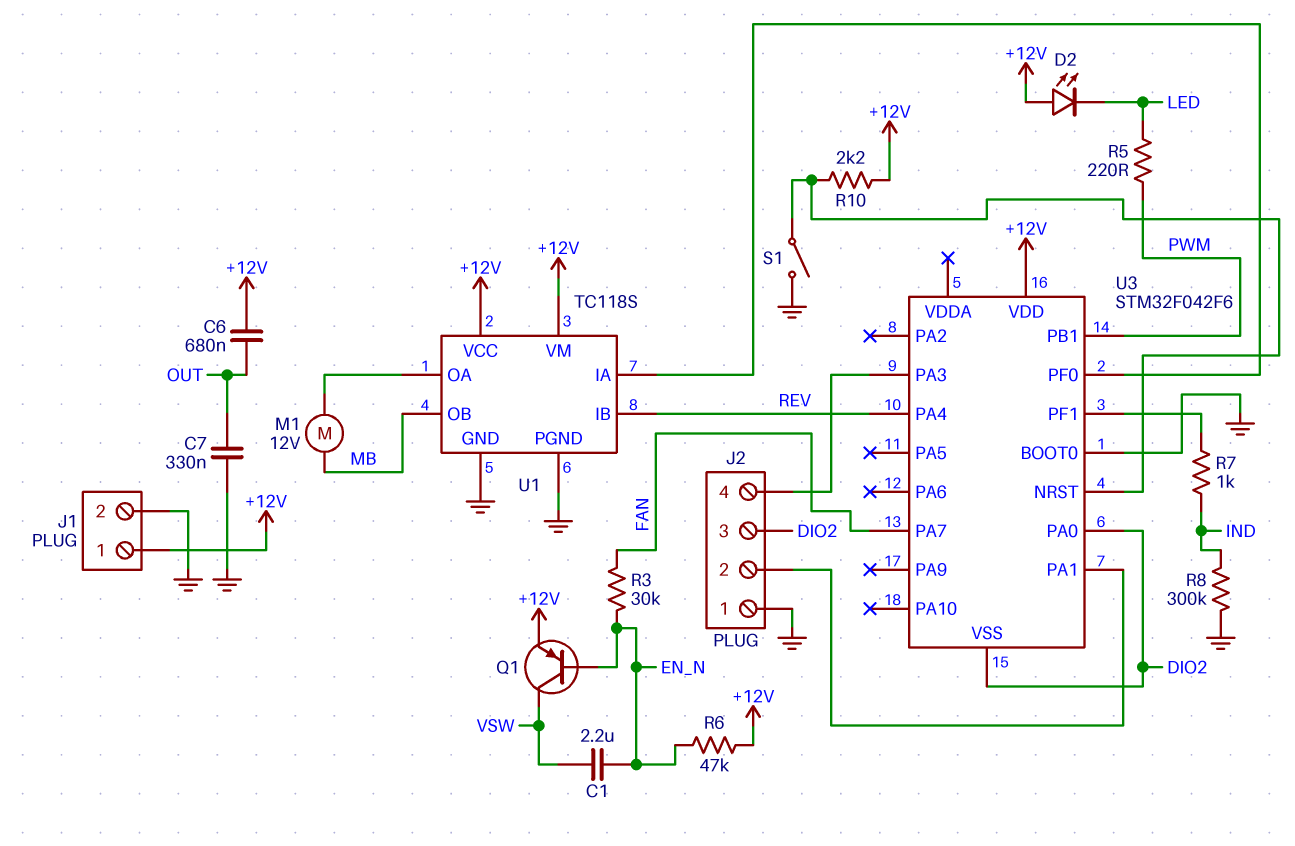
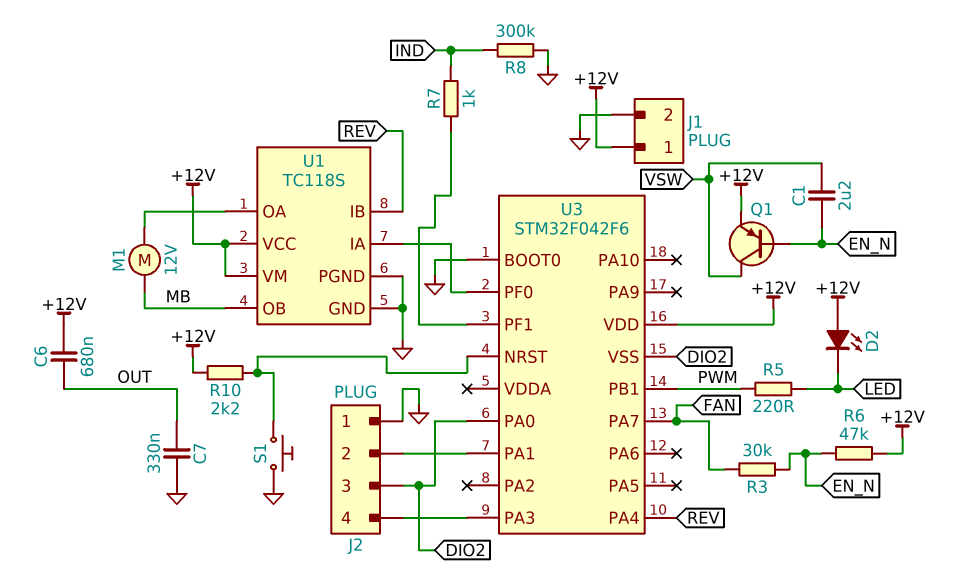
S1: switch (GND, U3/NRST) -> button (GND, U3/NRST)

